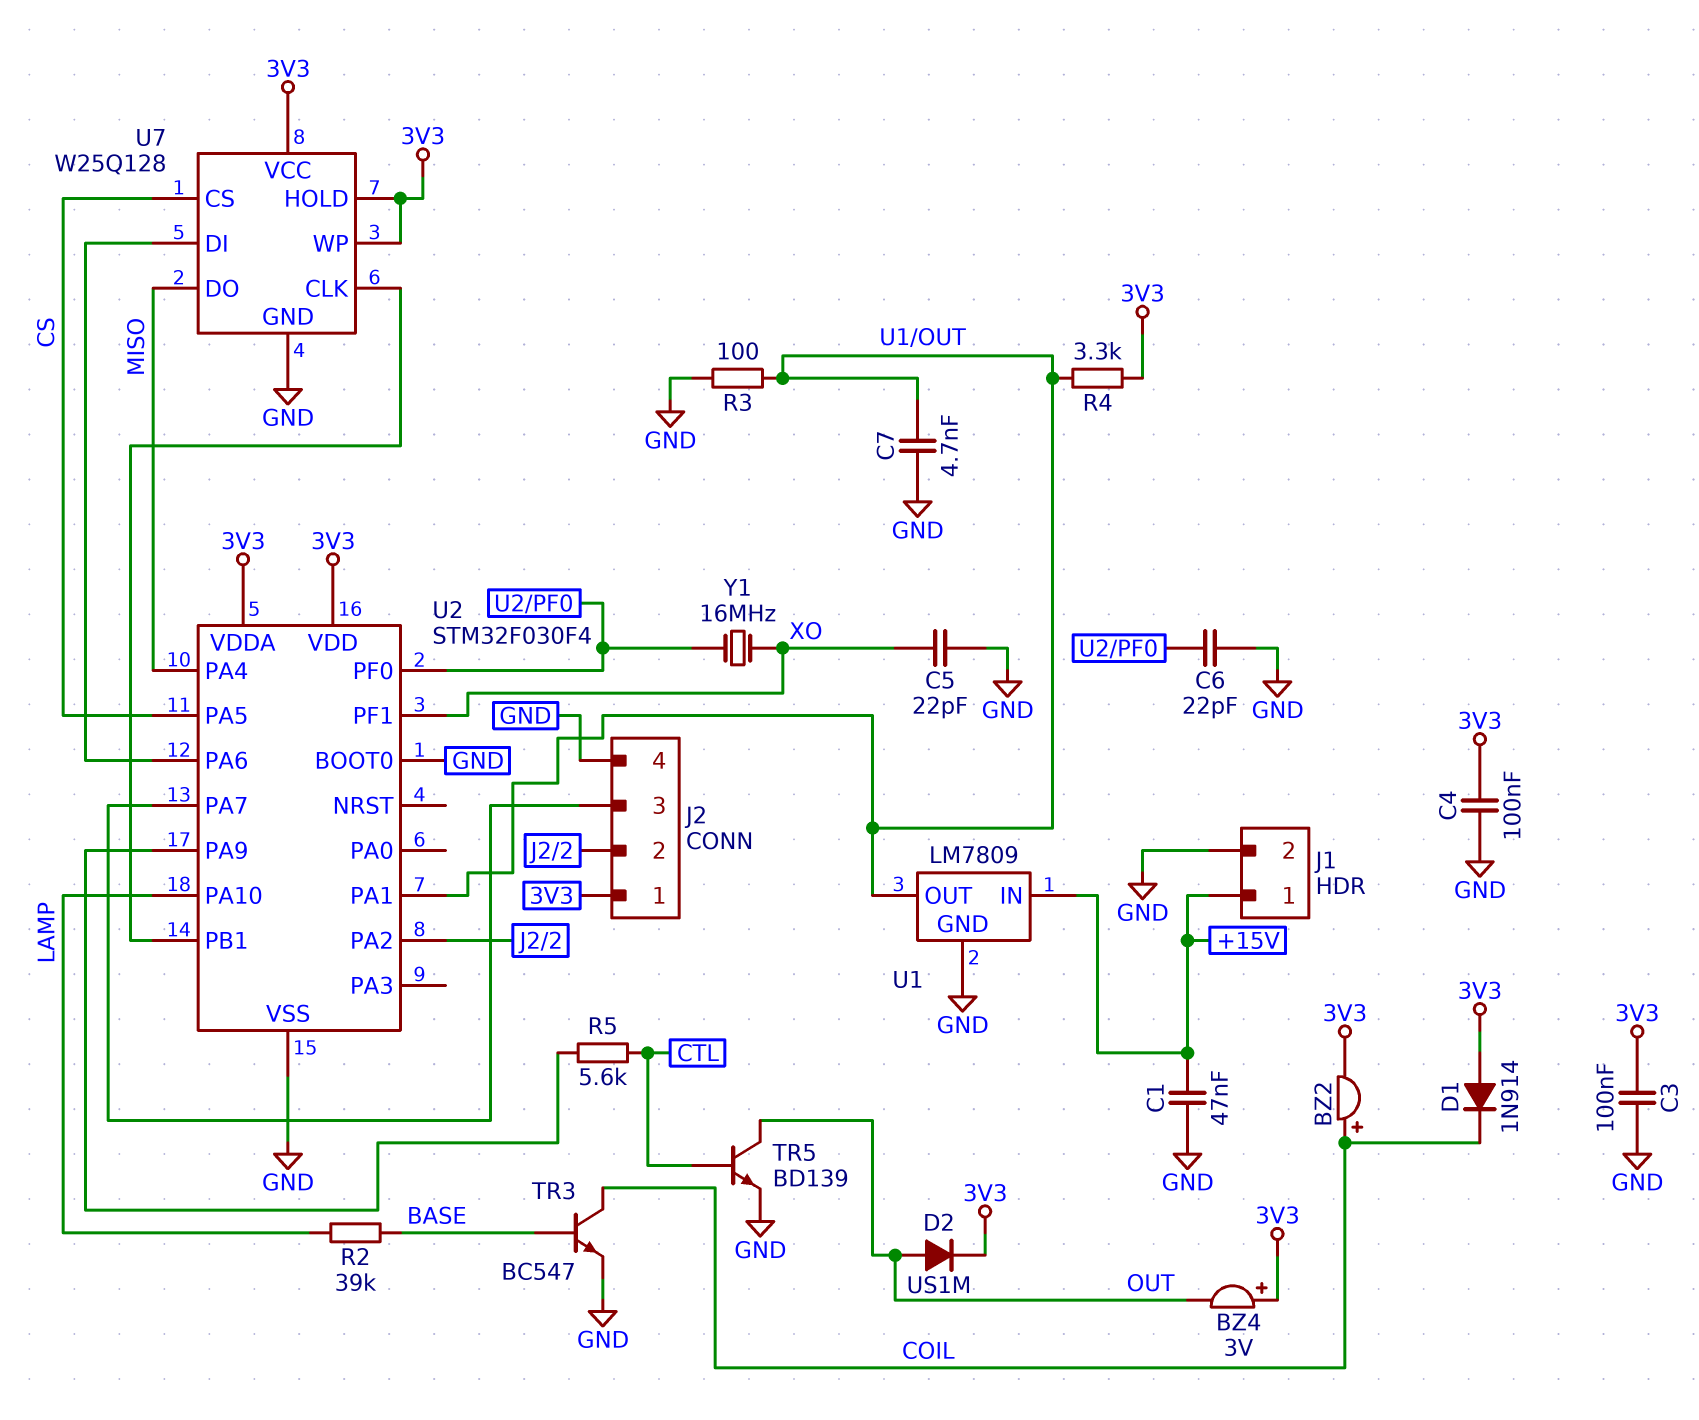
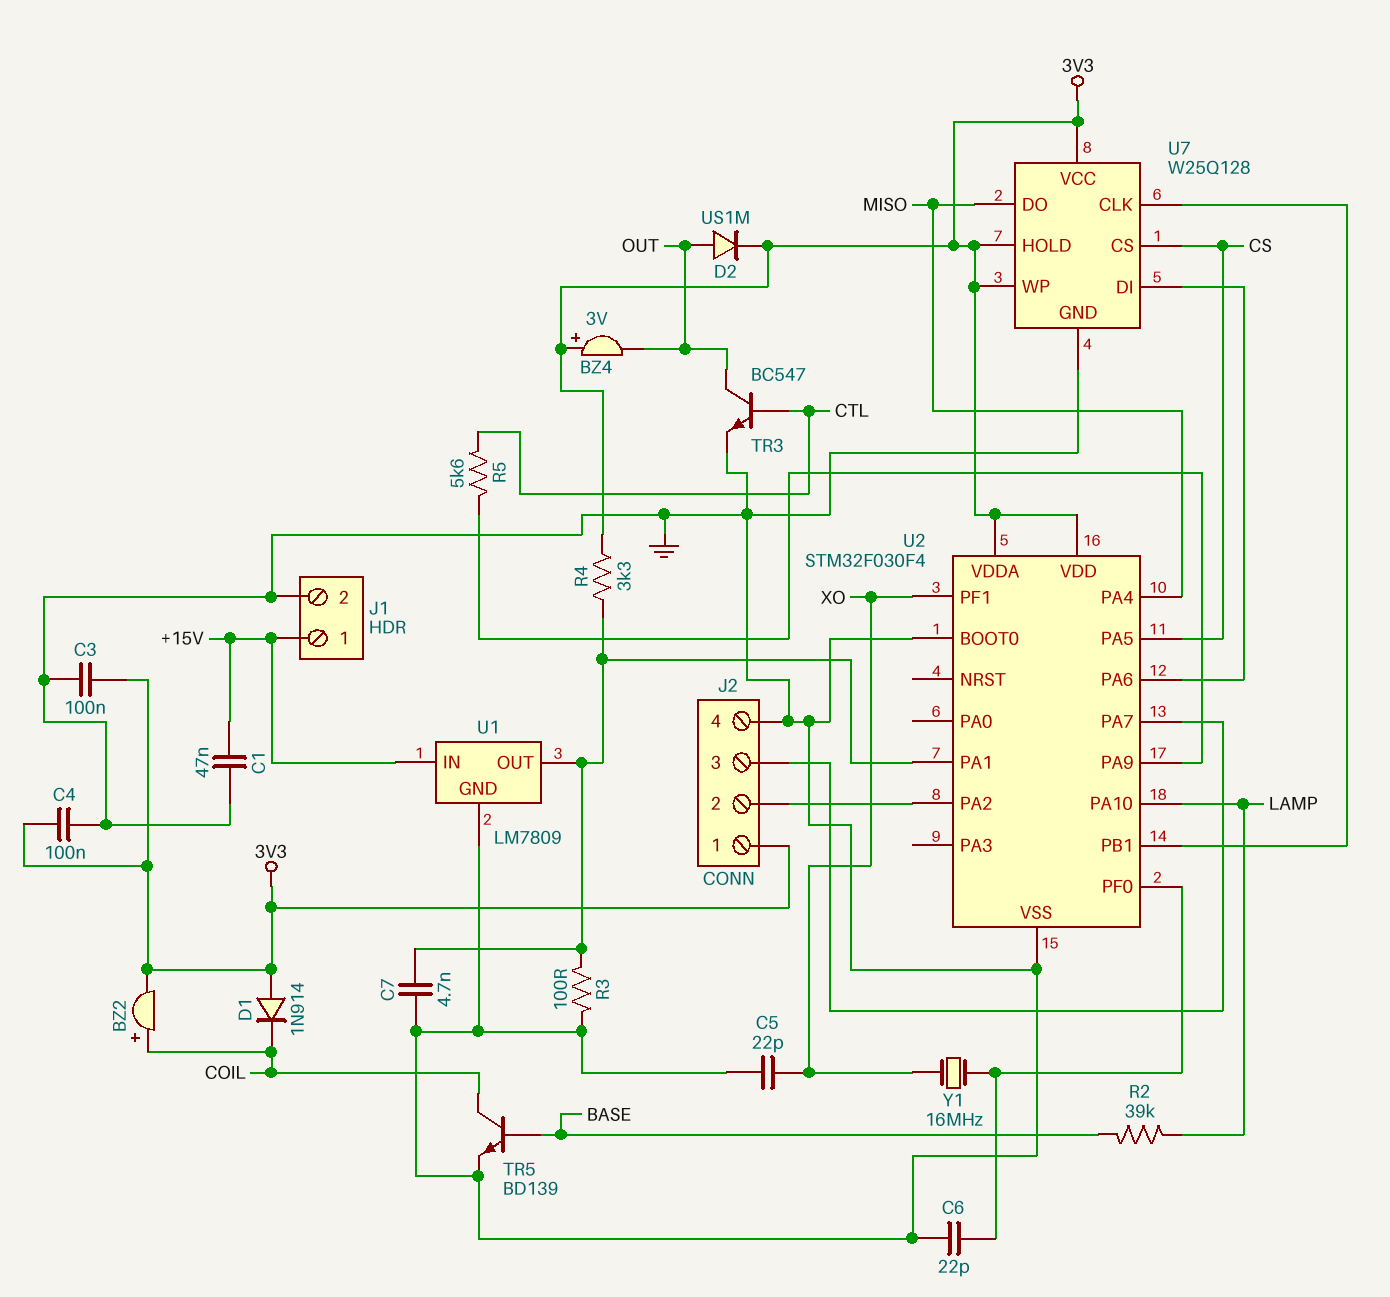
TR3: NPN BC547 (B BASE, C COIL, E GND) -> NPN BC547 (B CTL, C OUT, E GND)
TR5: NPN BD139 (B CTL, C OUT, E GND) -> NPN BD139 (B BASE, C COIL, E GND)

